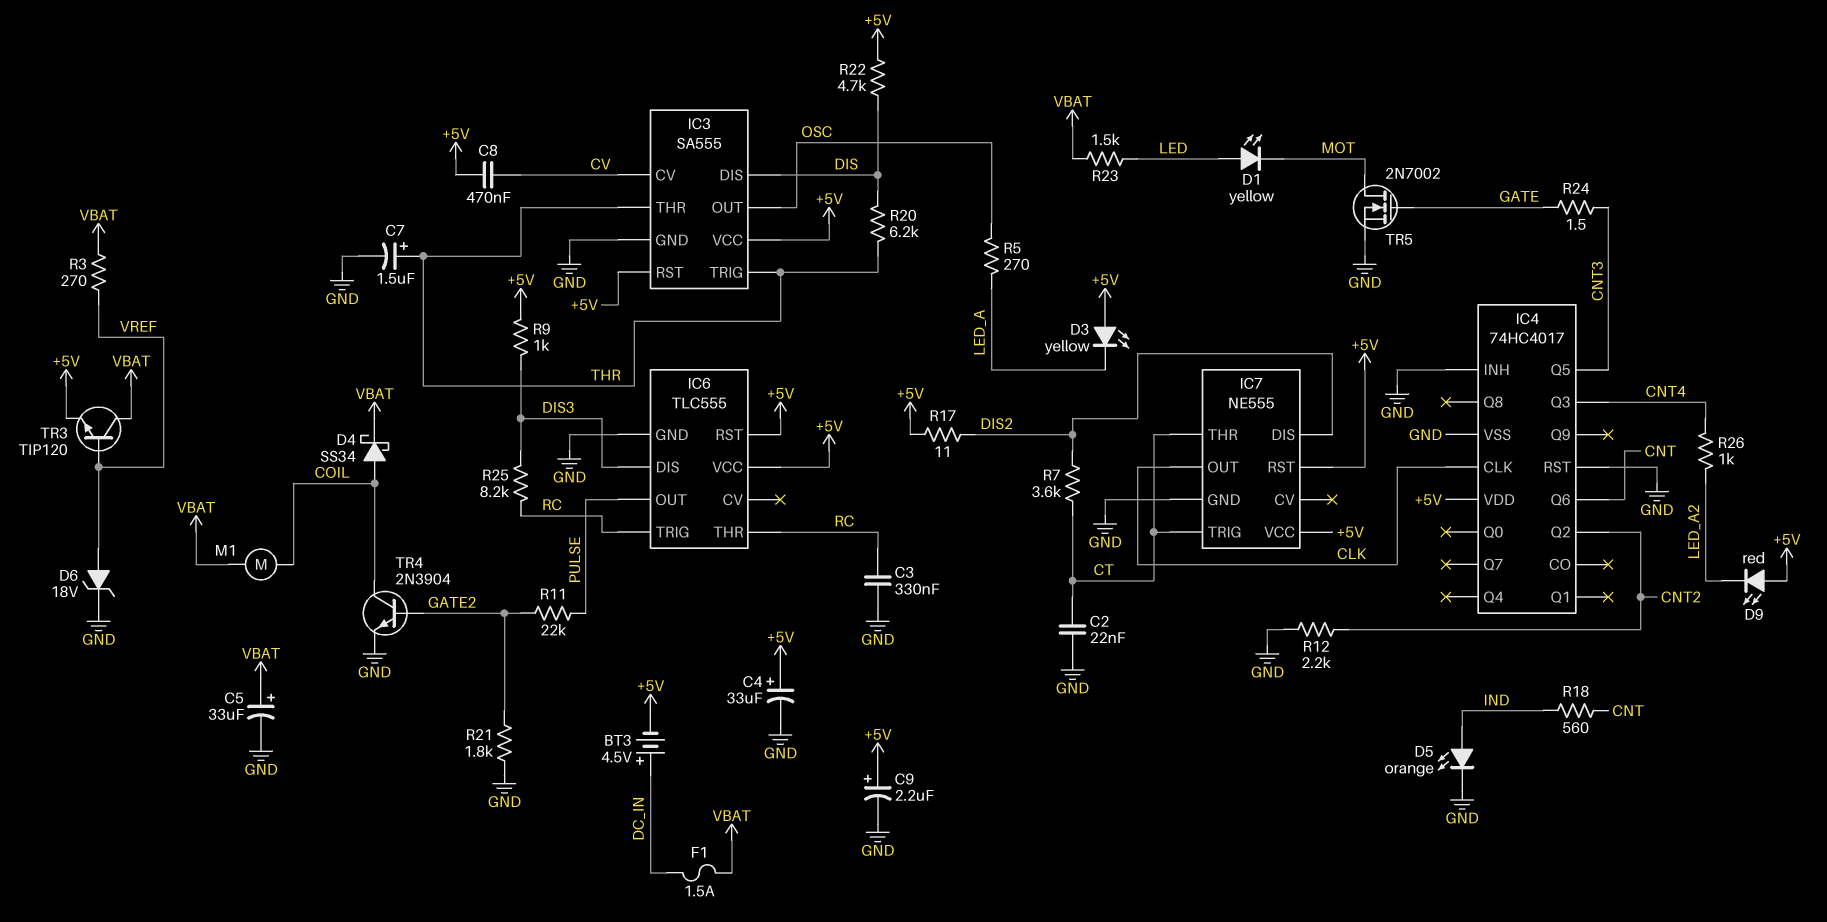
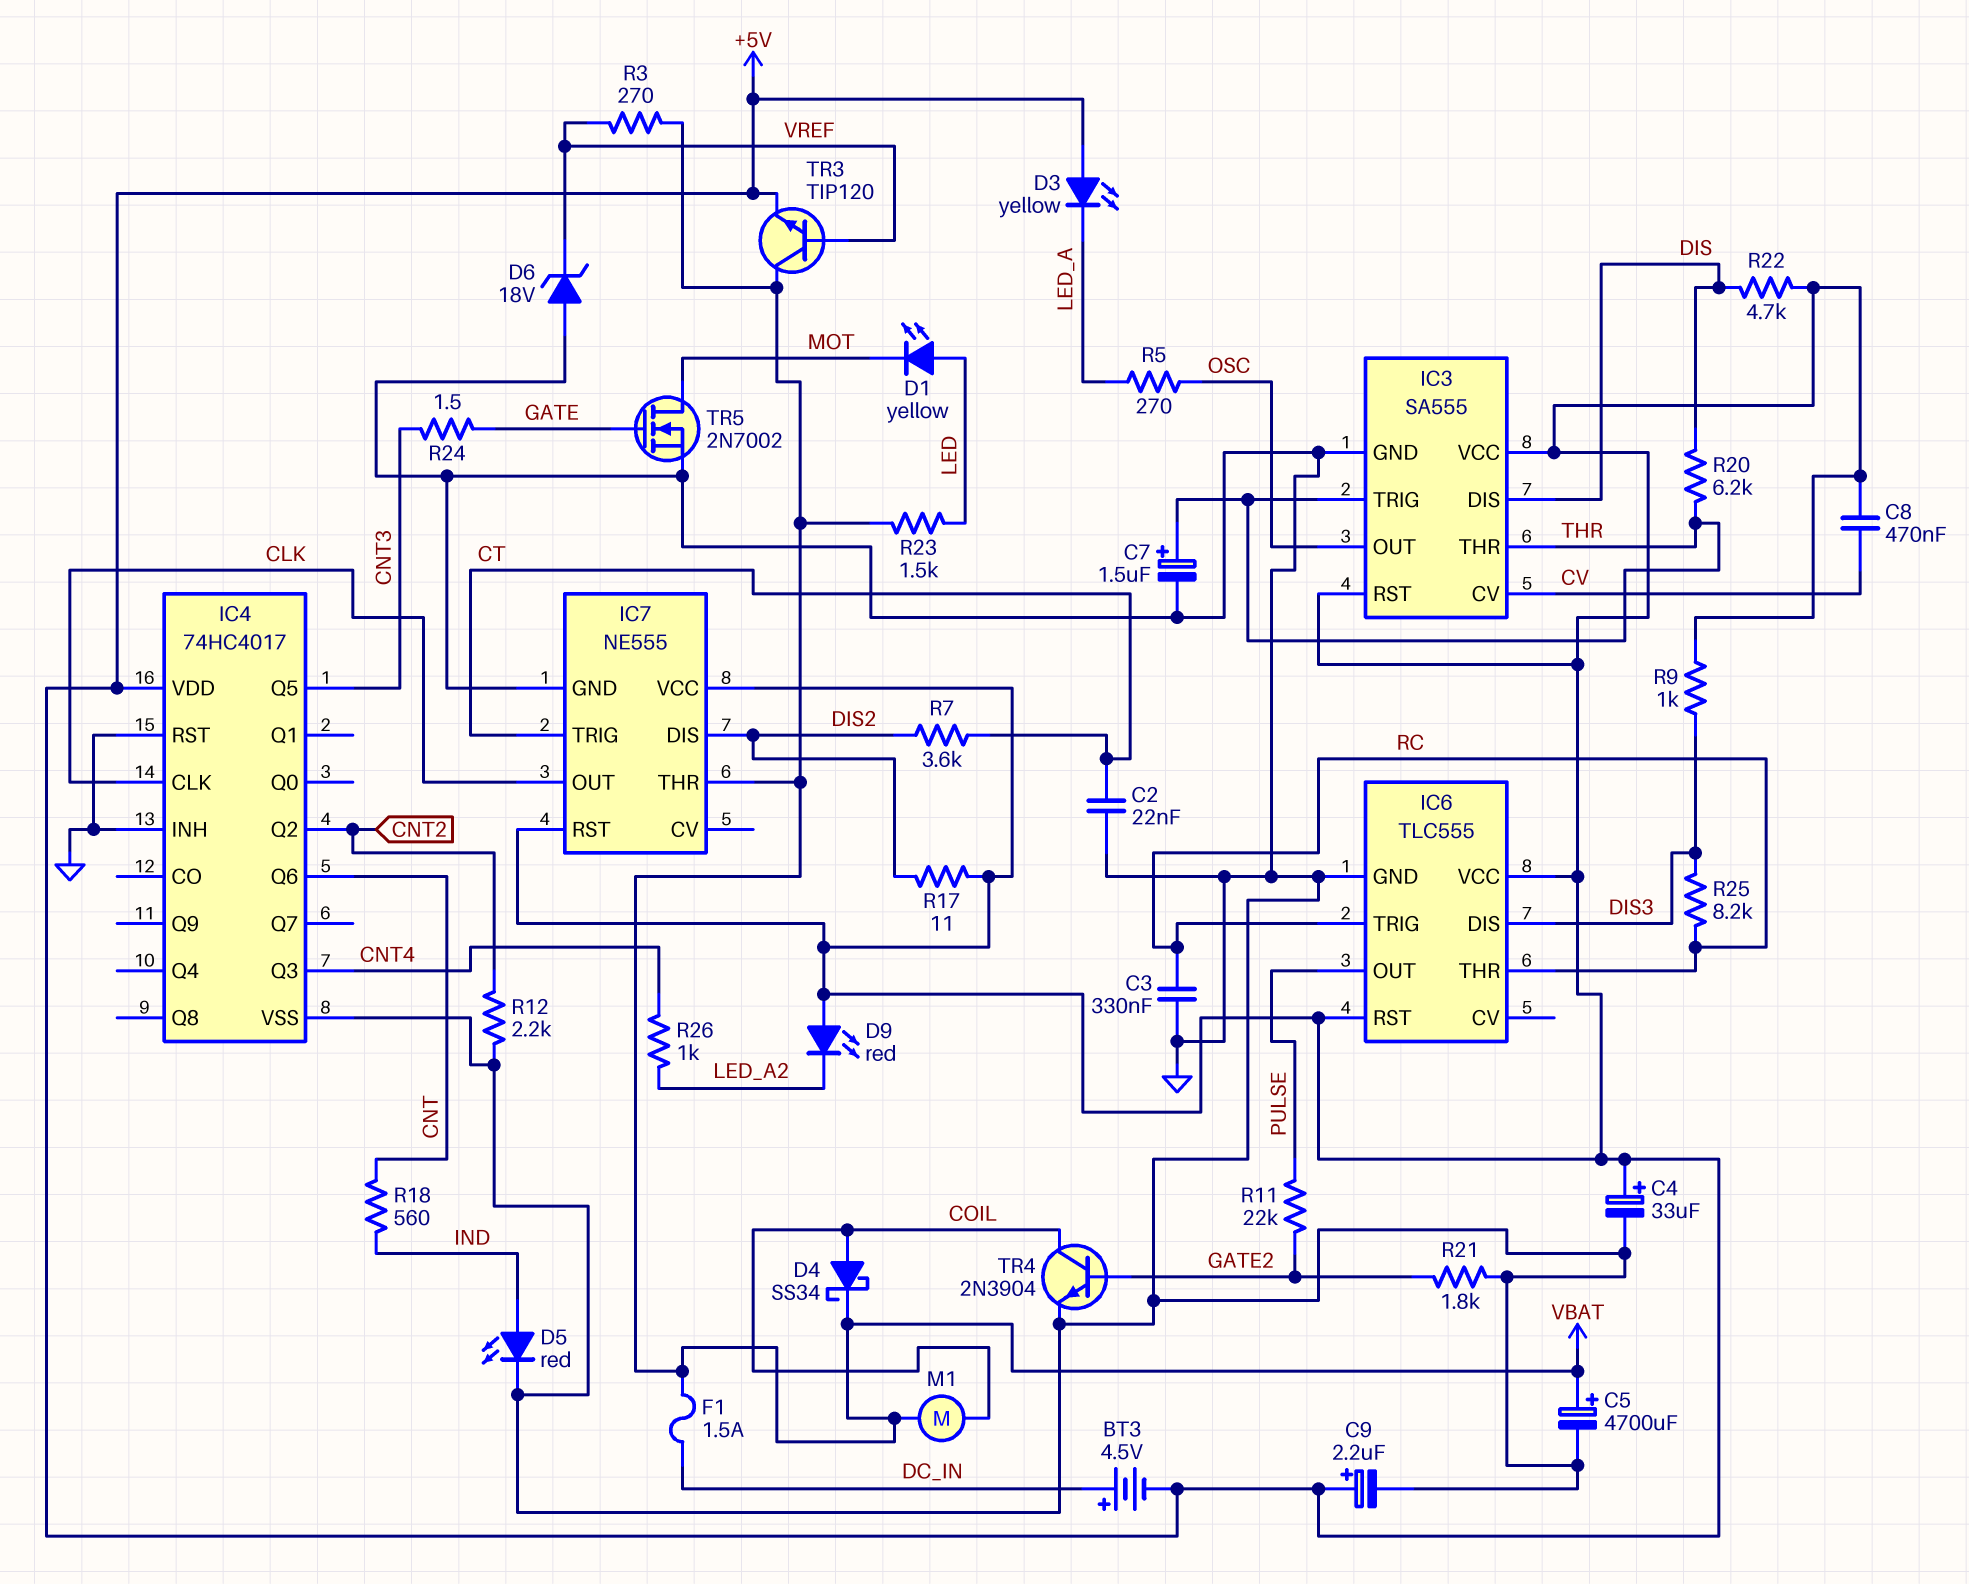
C5: 33uF (plus VBAT, minus GND) -> 4700uF (plus VBAT, minus GND)
D5: LED orange (A IND, K GND) -> LED red (A IND, K GND)
D6: zener 18V (A VREF, K GND) -> zener 18V (A GND, K VREF)
IC7 pin THR: CT -> VBAT

